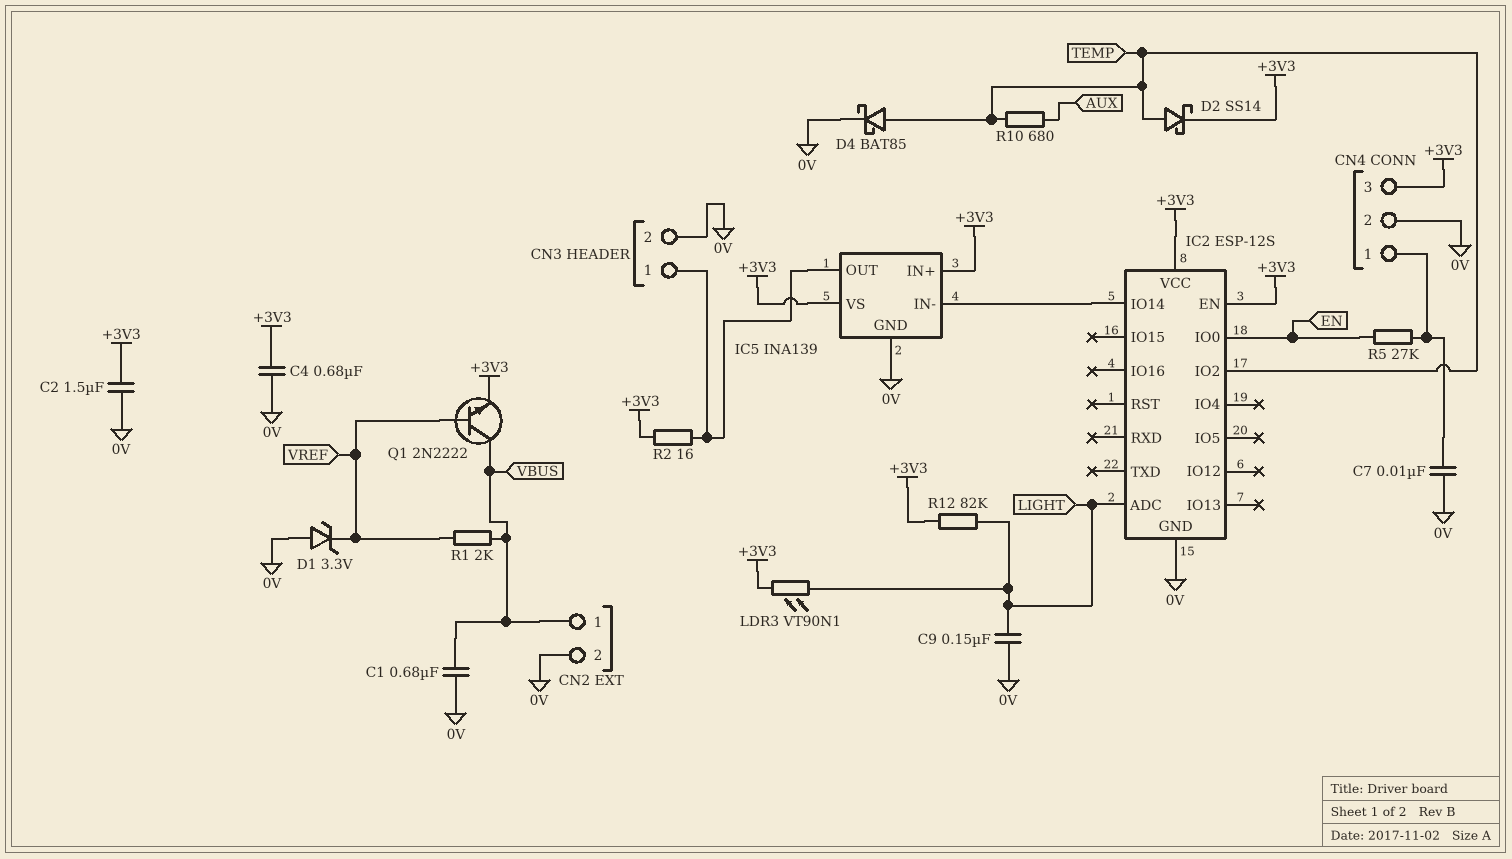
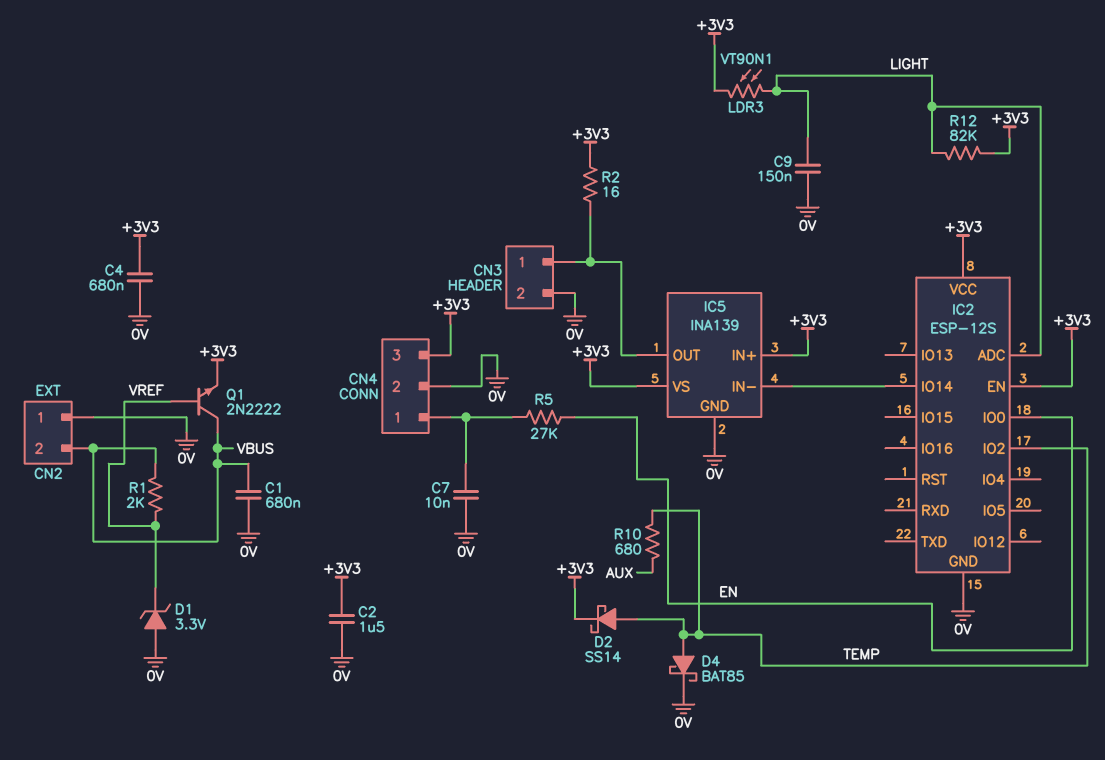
CN2 pin 1: VBUS -> 0V
CN2 pin 2: 0V -> VBUS

